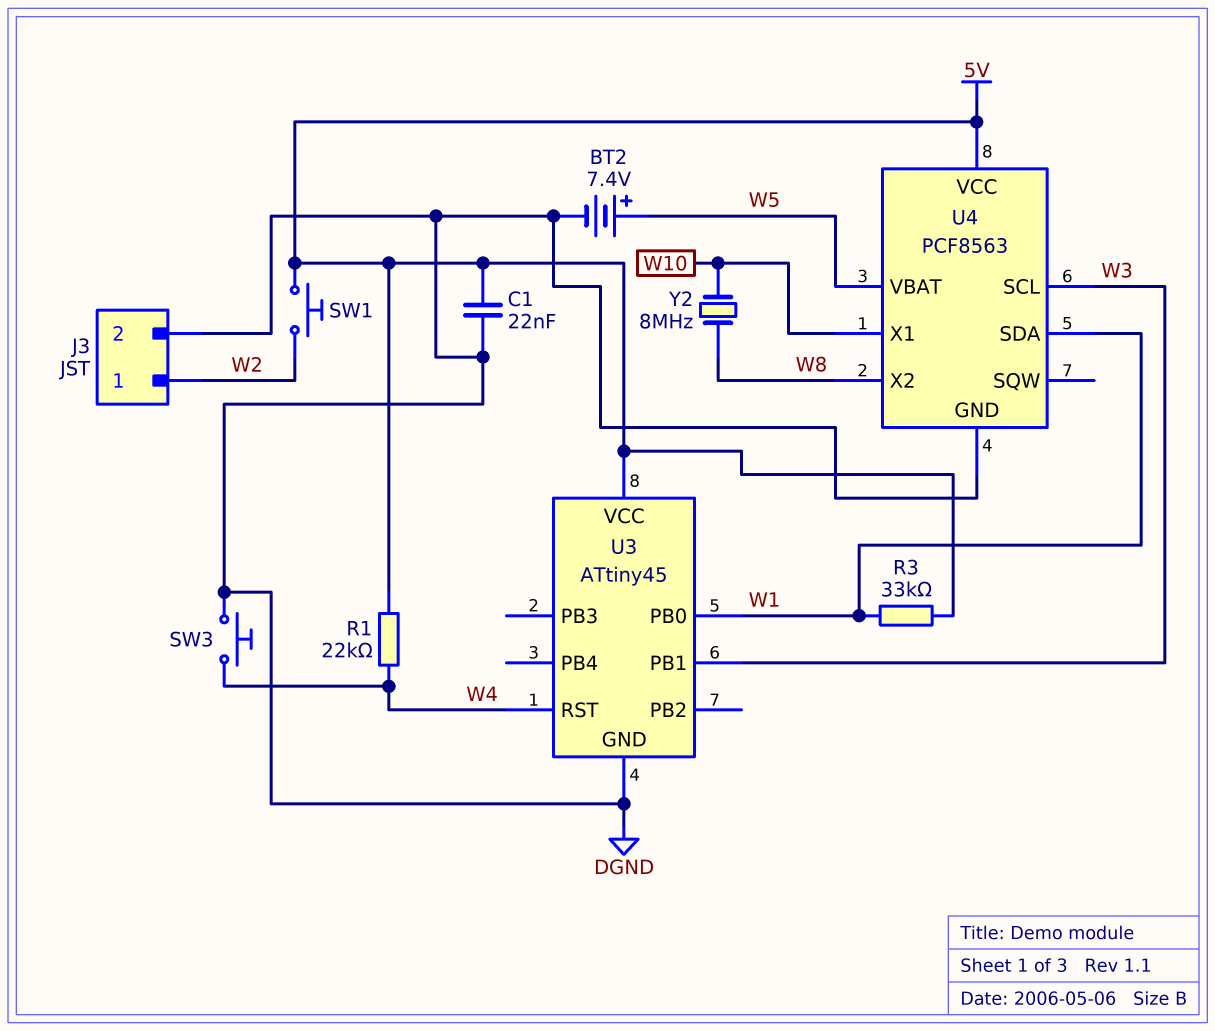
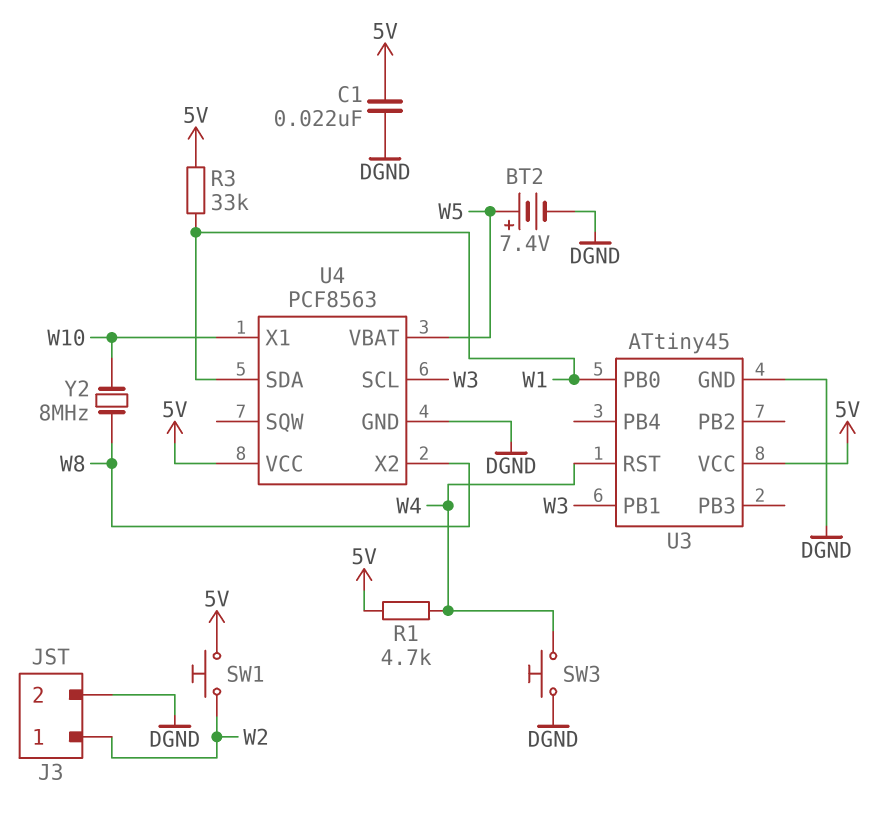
R1: 22k (5V, W4) -> 4.7k (5V, W4)

